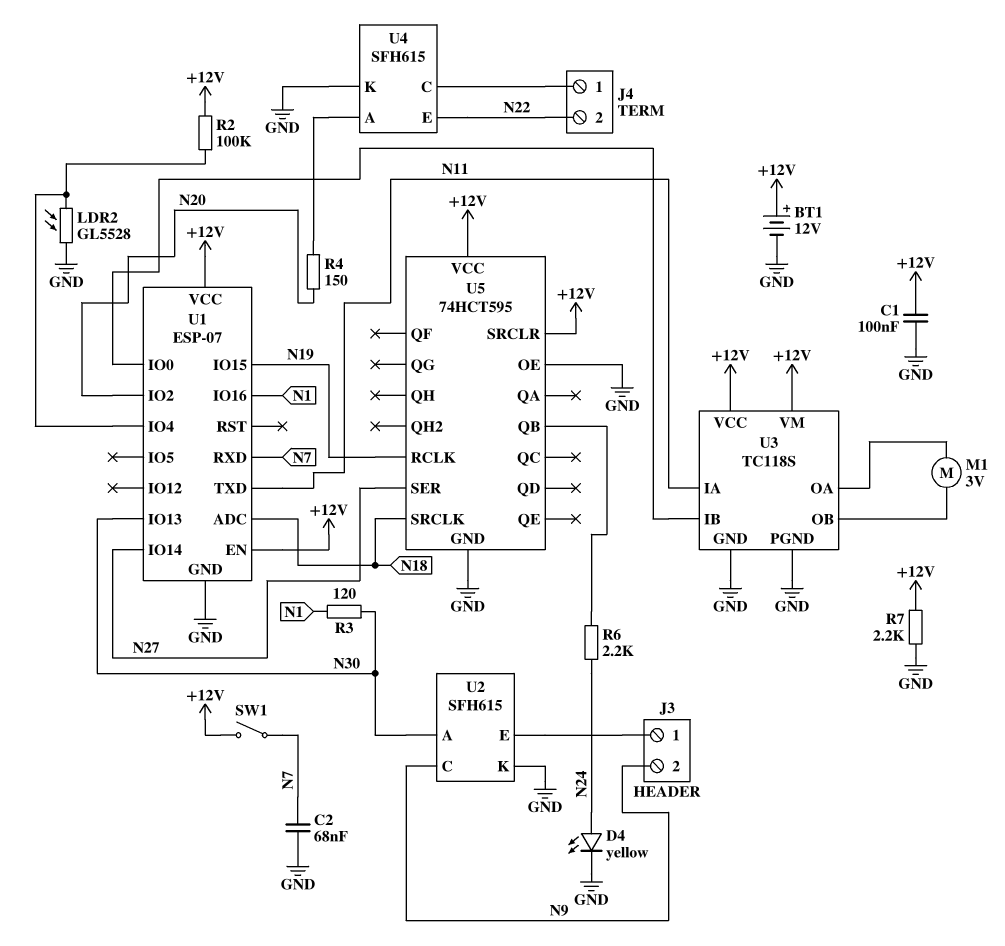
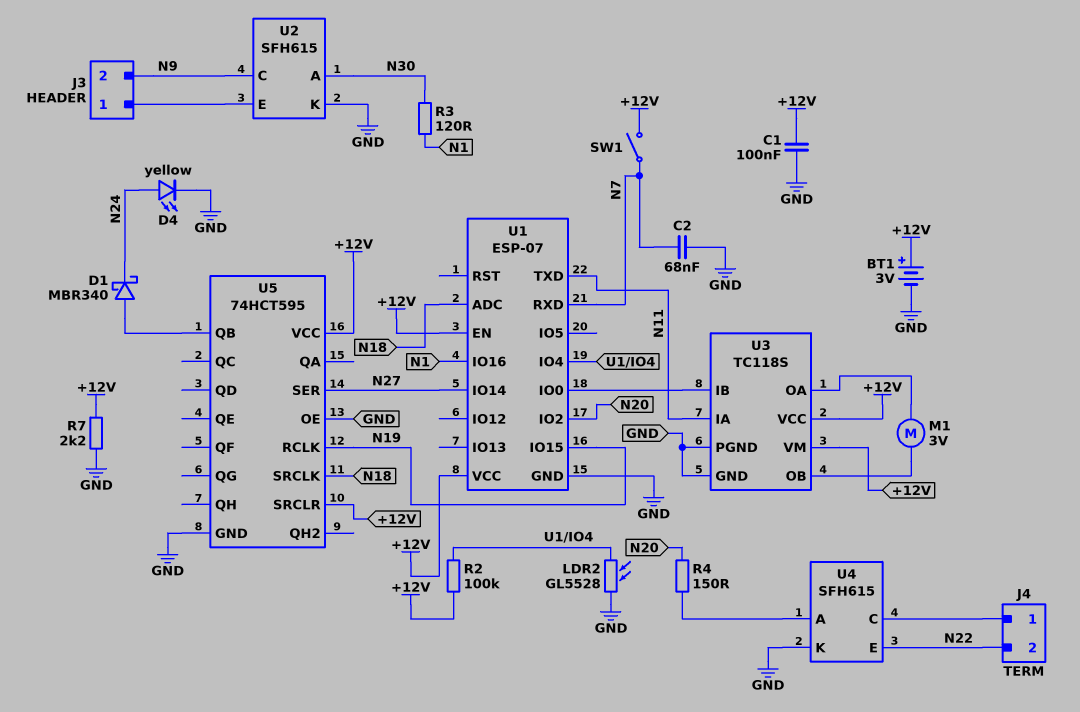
BT1: 12V (plus +12V, minus GND) -> 3V (plus +12V, minus GND)
D1: none -> schottky MBR340 (A U5/QB, K N24)
R6: 2.2k (N24, U5/QB) -> none
U1 pin IO13: N30 -> none

